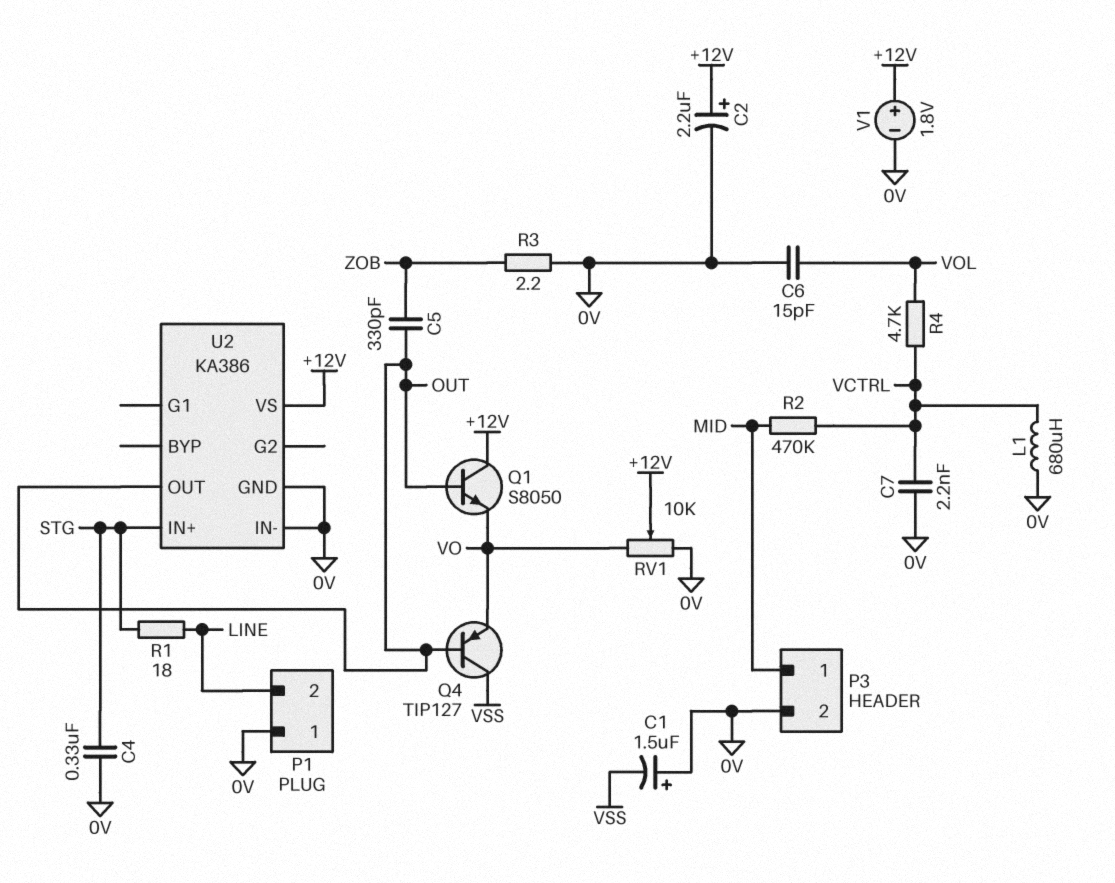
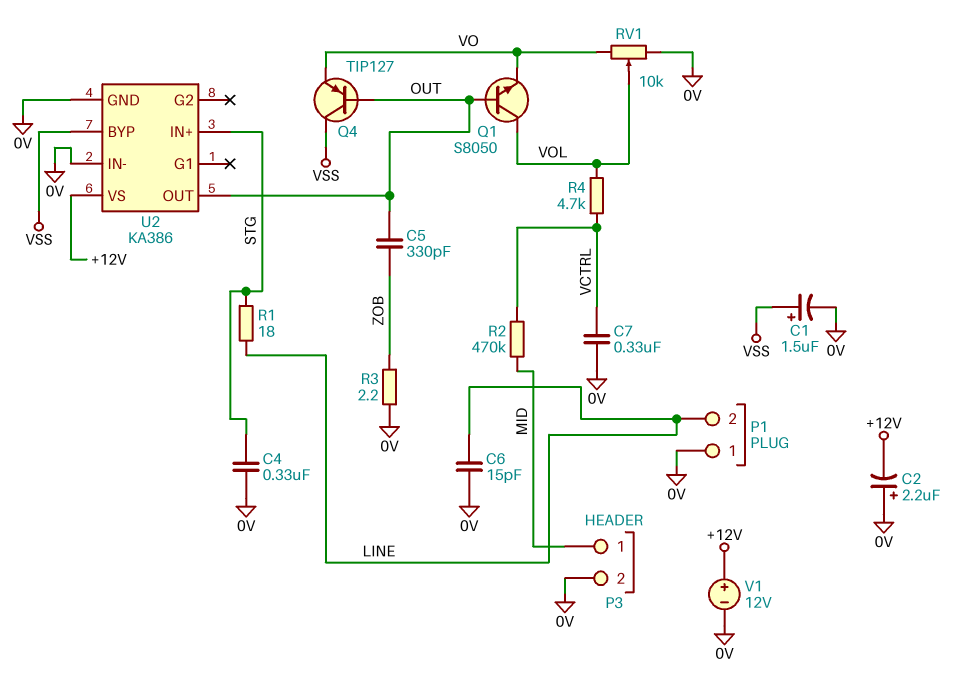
C1: 1.5uF (plus 0V, minus VSS) -> 1.5uF (plus VSS, minus 0V)
C2: 2.2uF (plus +12V, minus 0V) -> 2.2uF (plus 0V, minus +12V)
C6: 15pF (0V, VOL) -> 15pF (0V, LINE)
C7: 2.2nF (0V, VCTRL) -> 330nF (0V, VCTRL)
L1: 680uH (0V, VCTRL) -> none
Q1: NPN S8050 (B OUT, C +12V, E VO) -> NPN S8050 (B OUT, C VOL, E VO)
RV1: 10k (0V, VO, wiper +12V) -> 10k (0V, VO, wiper VOL)
U2 pin BYP: none -> VSS
V1: 1.8V (plus +12V, minus 0V) -> 12V (plus +12V, minus 0V)

